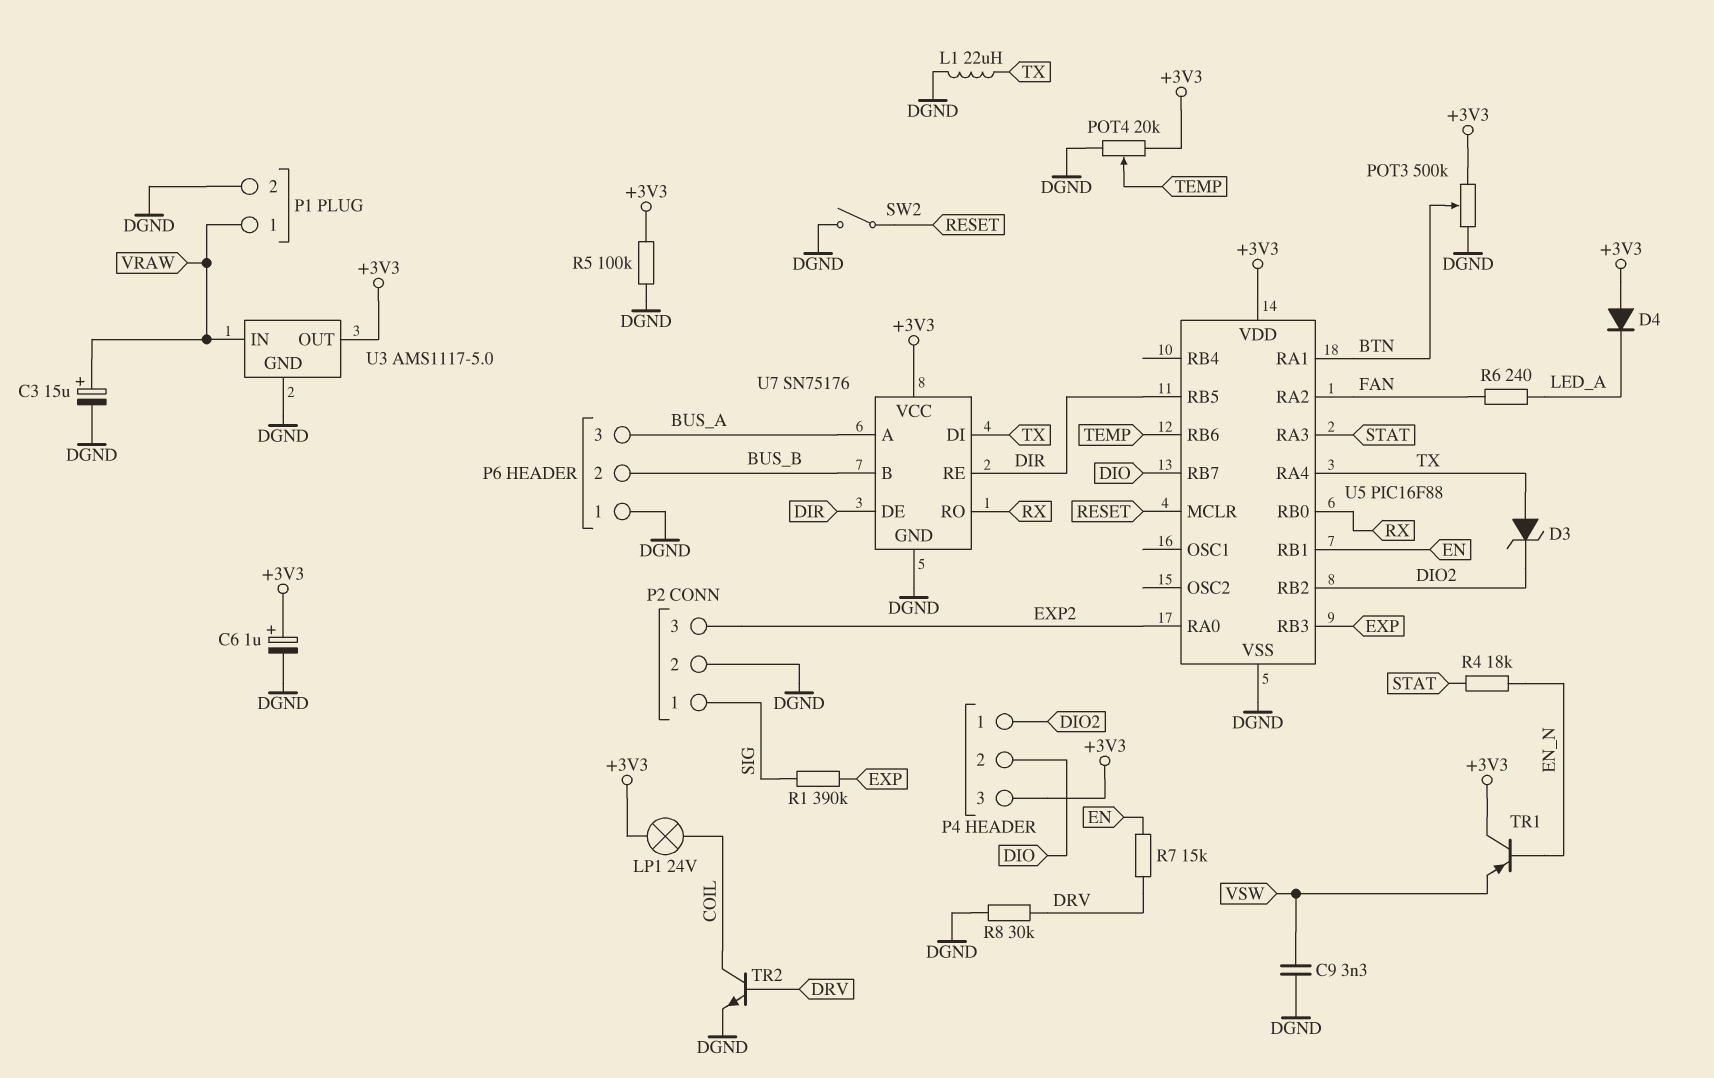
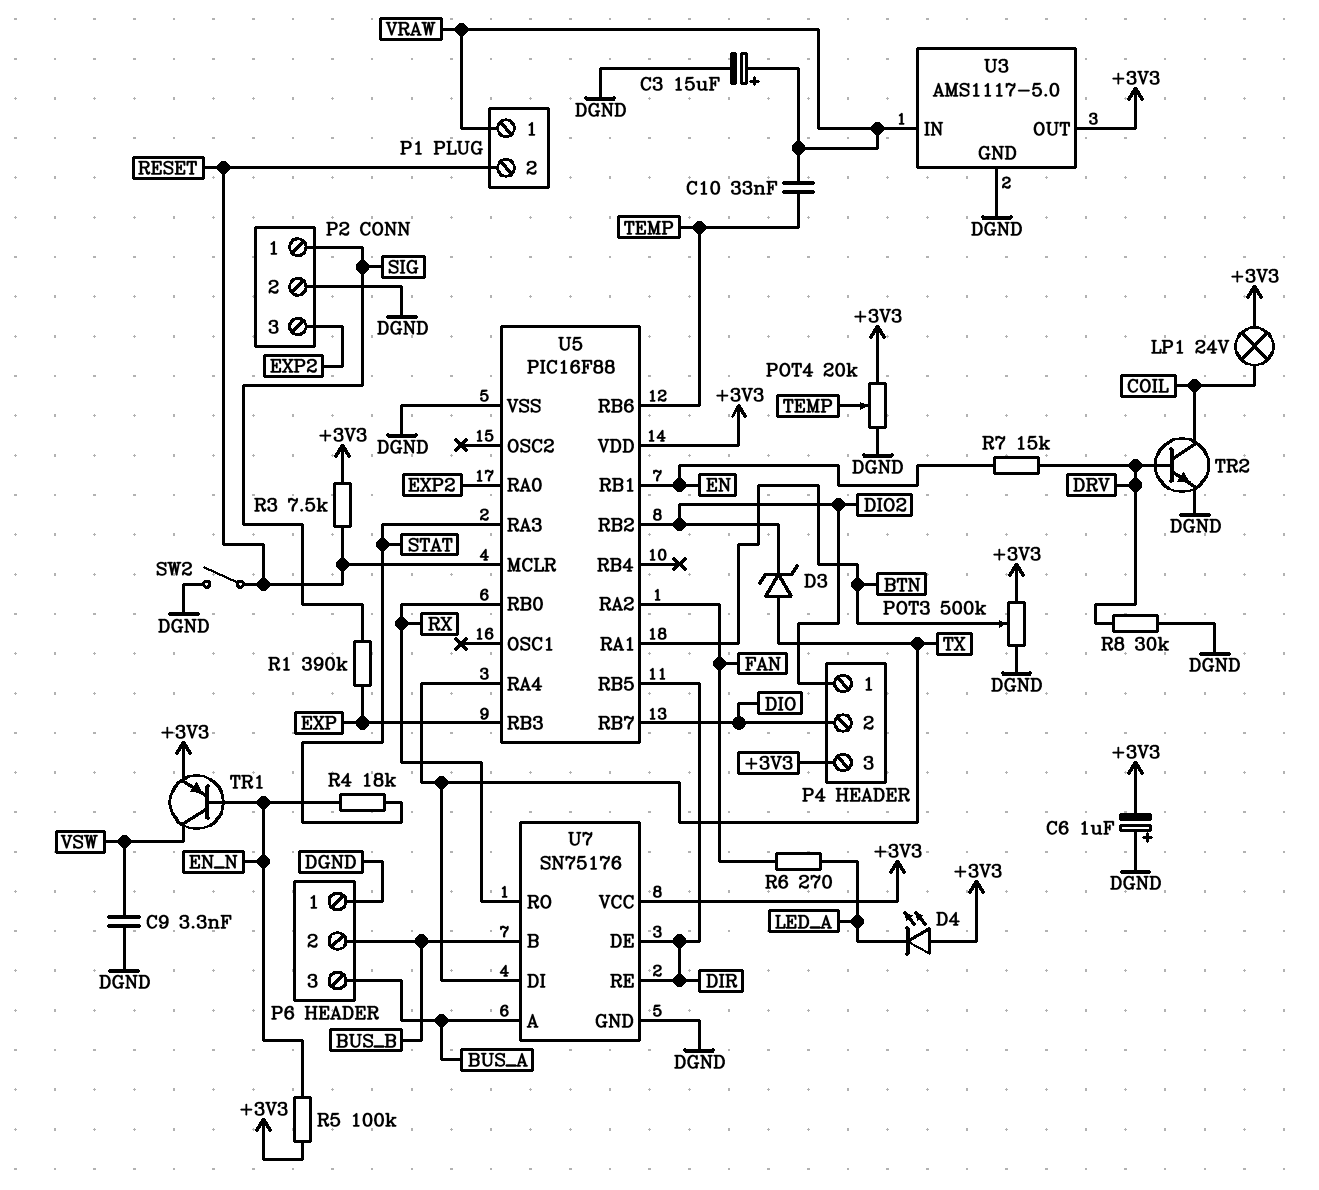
C6: 1uF (plus +3V3, minus DGND) -> 1uF (plus DGND, minus +3V3)
C10: none -> 33nF (TEMP, VRAW)
D4: diode (A +3V3, K LED_A) -> LED (A +3V3, K LED_A)
L1: 22uH (DGND, TX) -> none
P1 pin 2: DGND -> RESET
R3: none -> 7.5k (+3V3, RESET)
R5: 100k (+3V3, DGND) -> 100k (+3V3, EN_N)
R6: 240 (FAN, LED_A) -> 270 (FAN, LED_A)
TR1: PNP (B EN_N, C +3V3, E VSW) -> PNP (B EN_N, C VSW, E +3V3)

